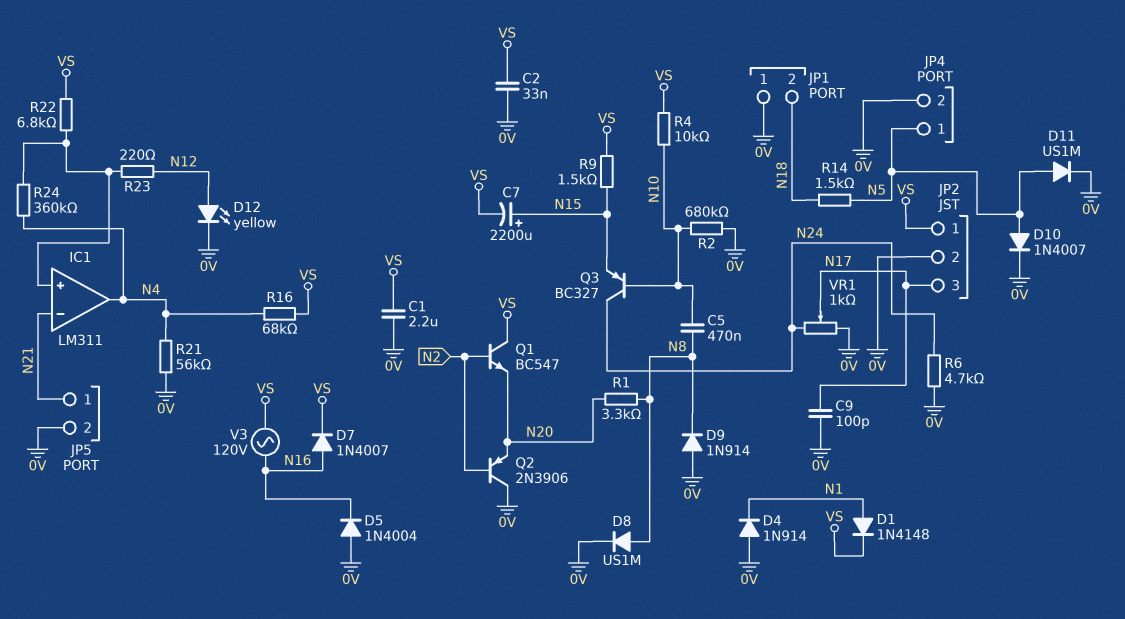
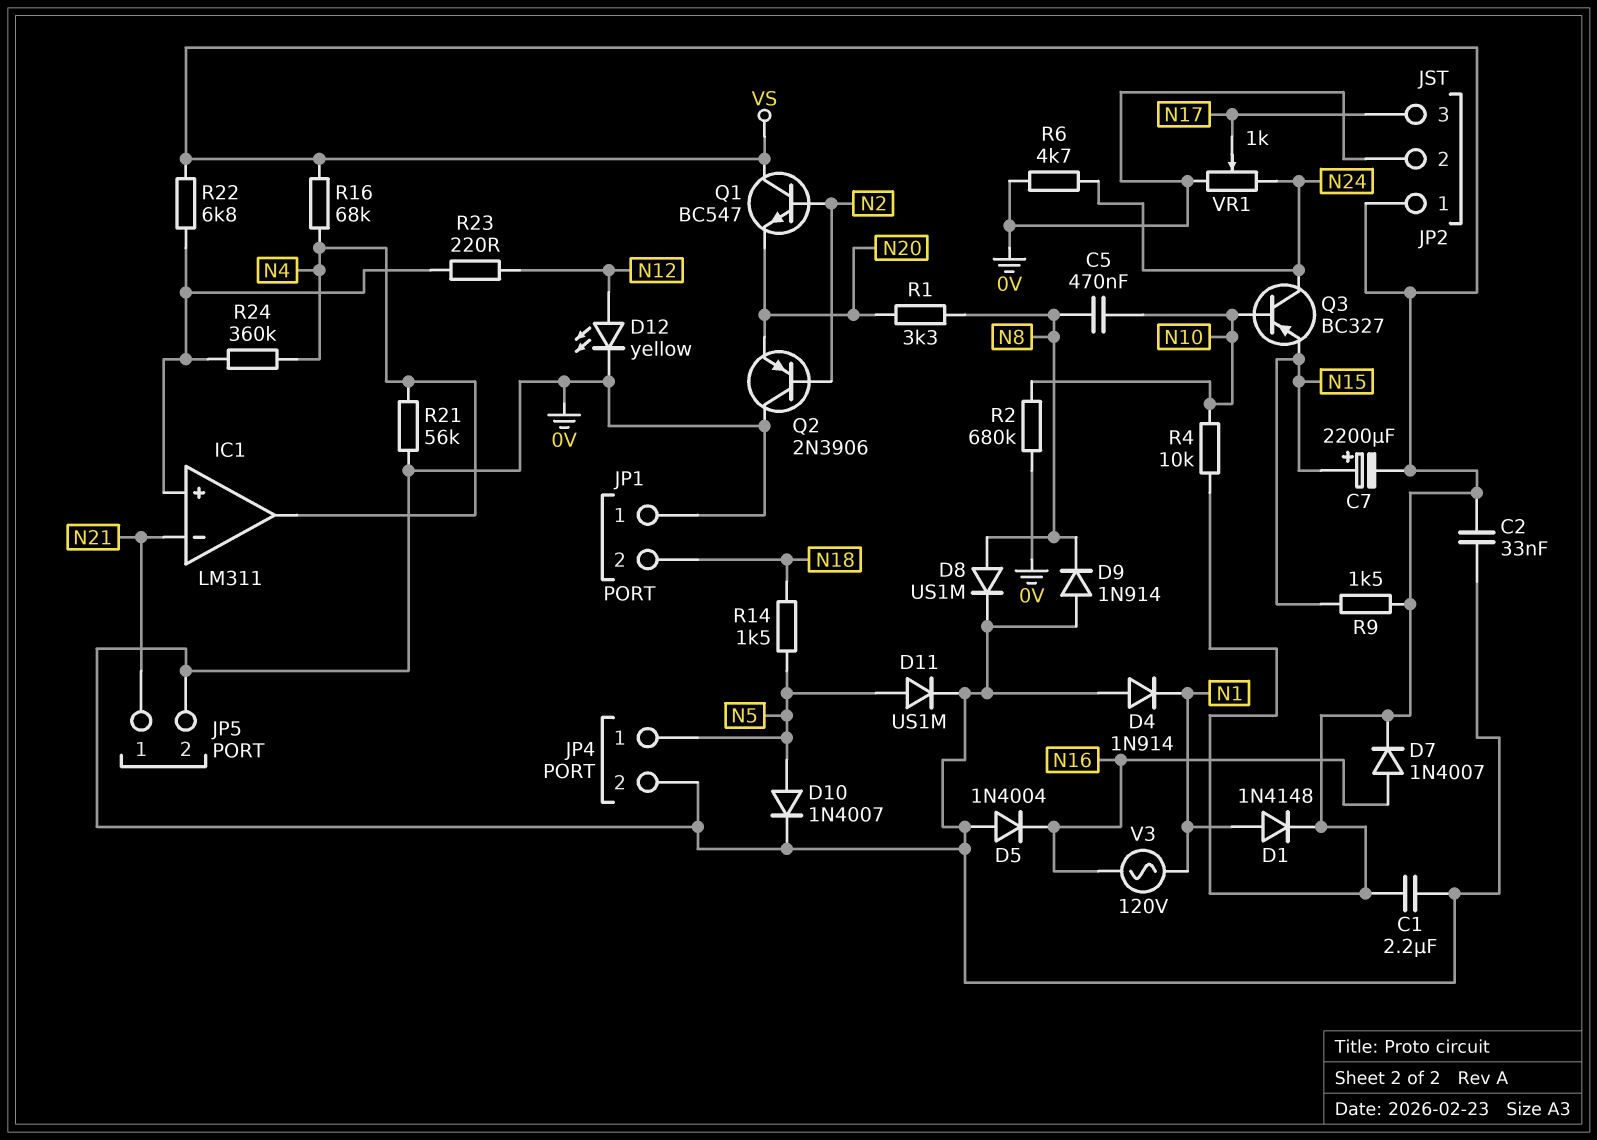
C9: 100pF (0V, N17) -> none
V3: AC 120V (N16, VS) -> AC 120V (N1, N16)

